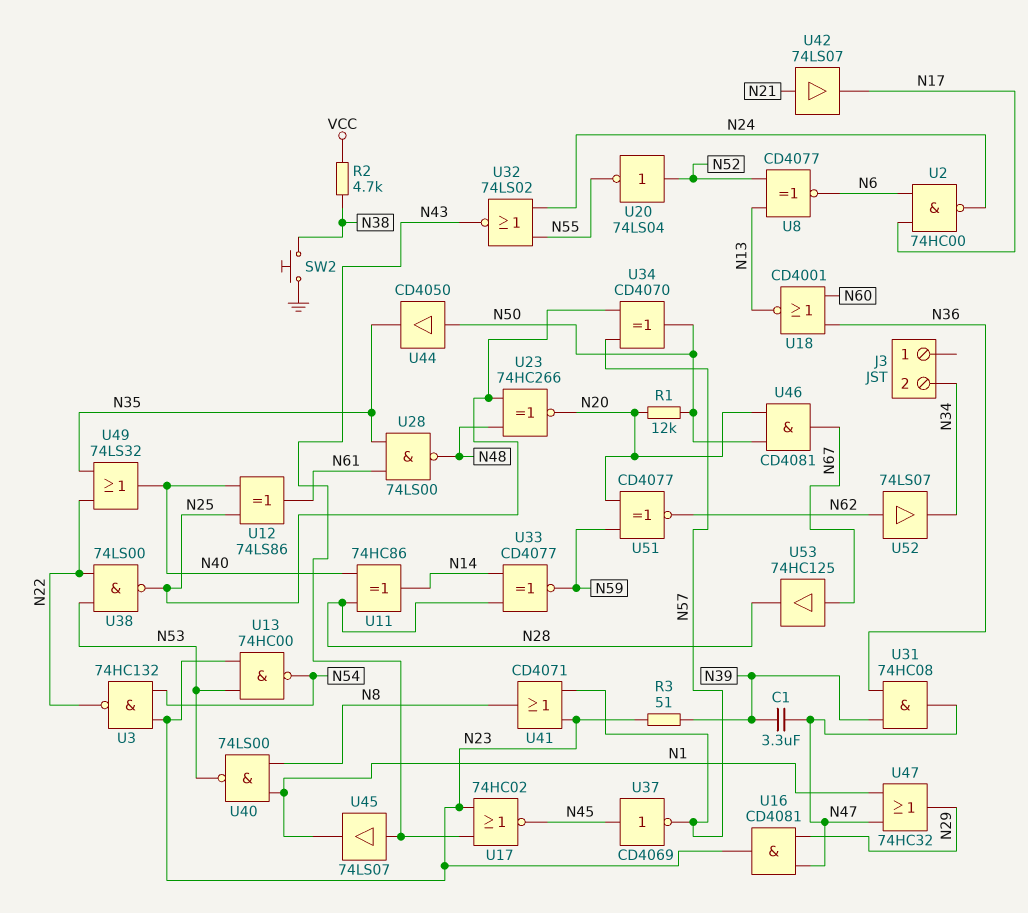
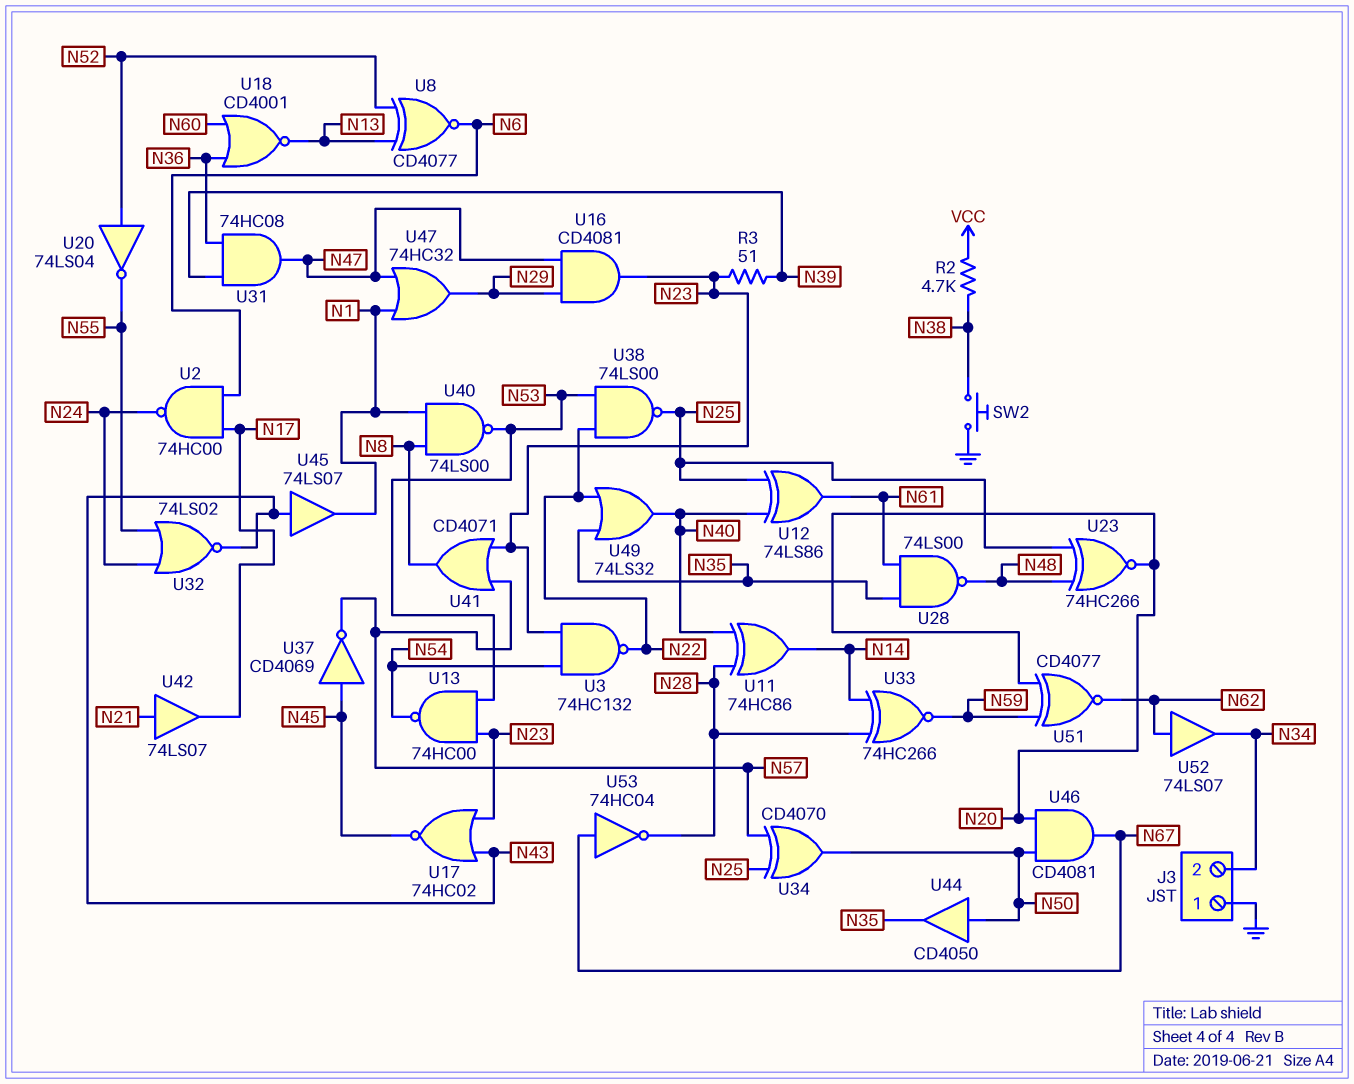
C1: 3.3uF (N39, N47) -> none
J3 pin 1: none -> GND
R1: 12k (N20, N50) -> none
U33: XNOR CD4077 (in N14, in N28, out N59) -> XNOR 74HC266 (in N14, in N28, out N59)
U53: buffer 74HC125 (in N67, out N28) -> NOT 74HC04 (in N67, out N28)

